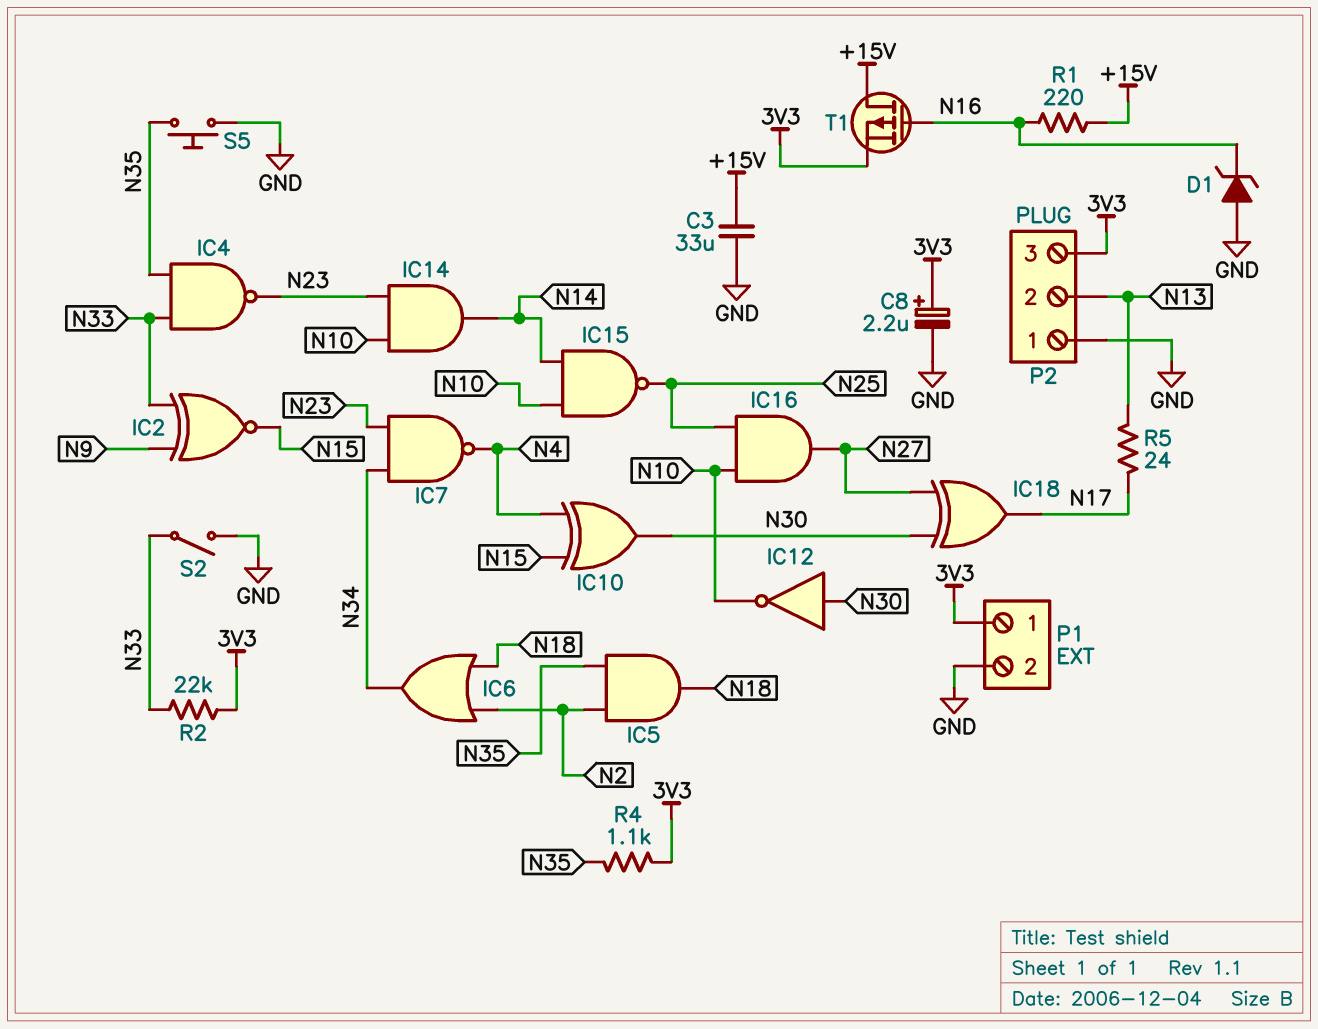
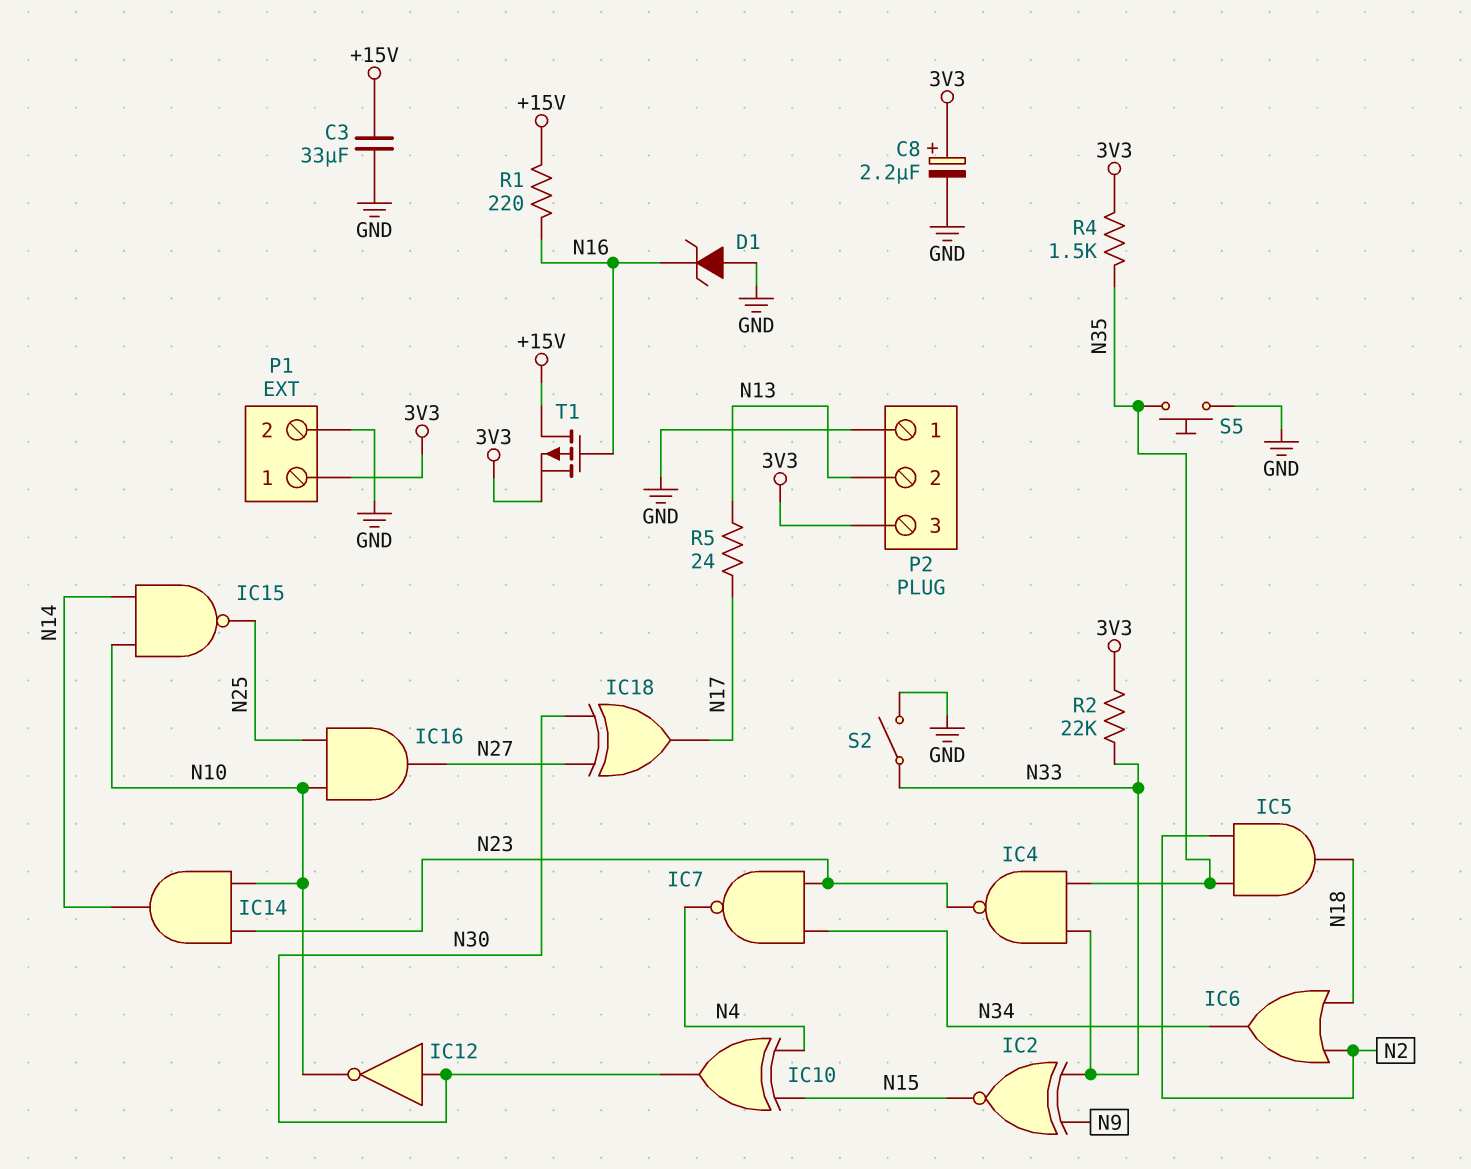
R4: 1.1k (3V3, N35) -> 1.5k (3V3, N35)

